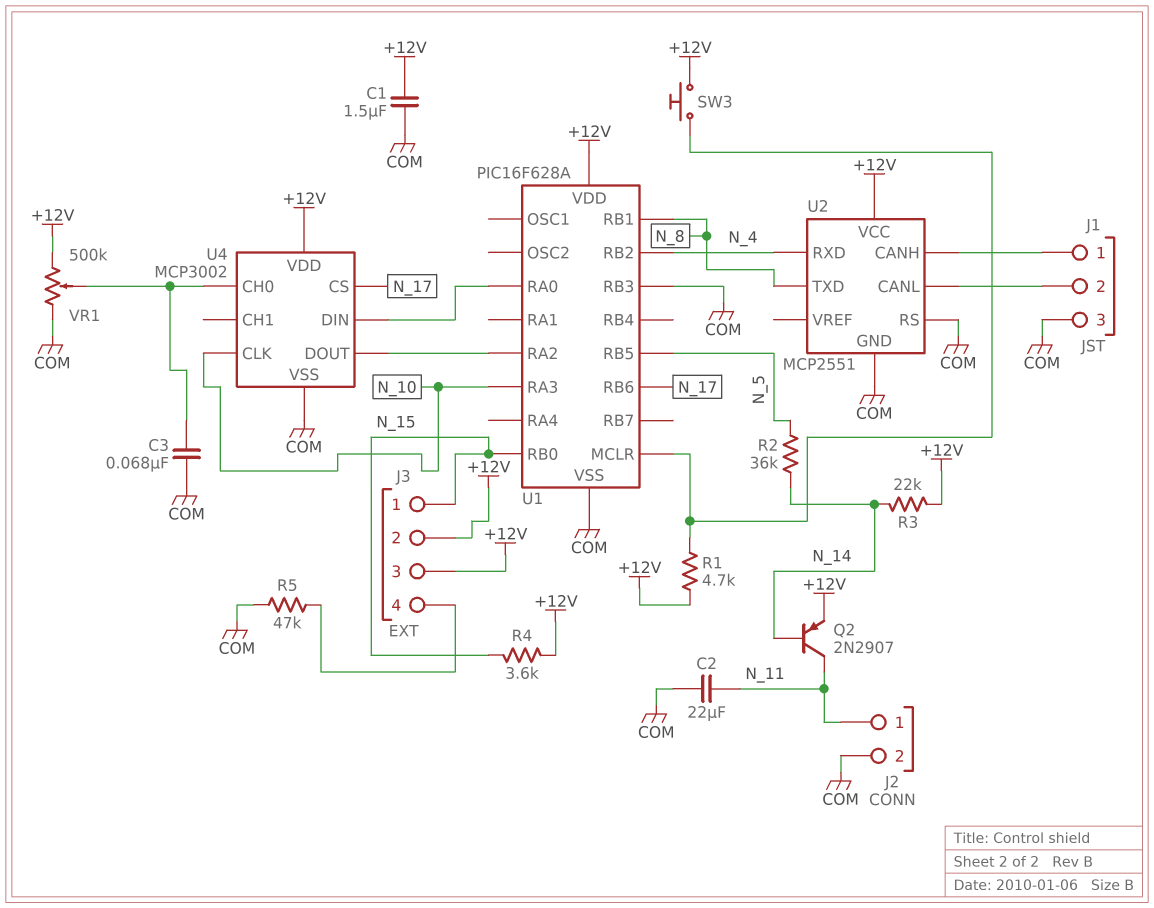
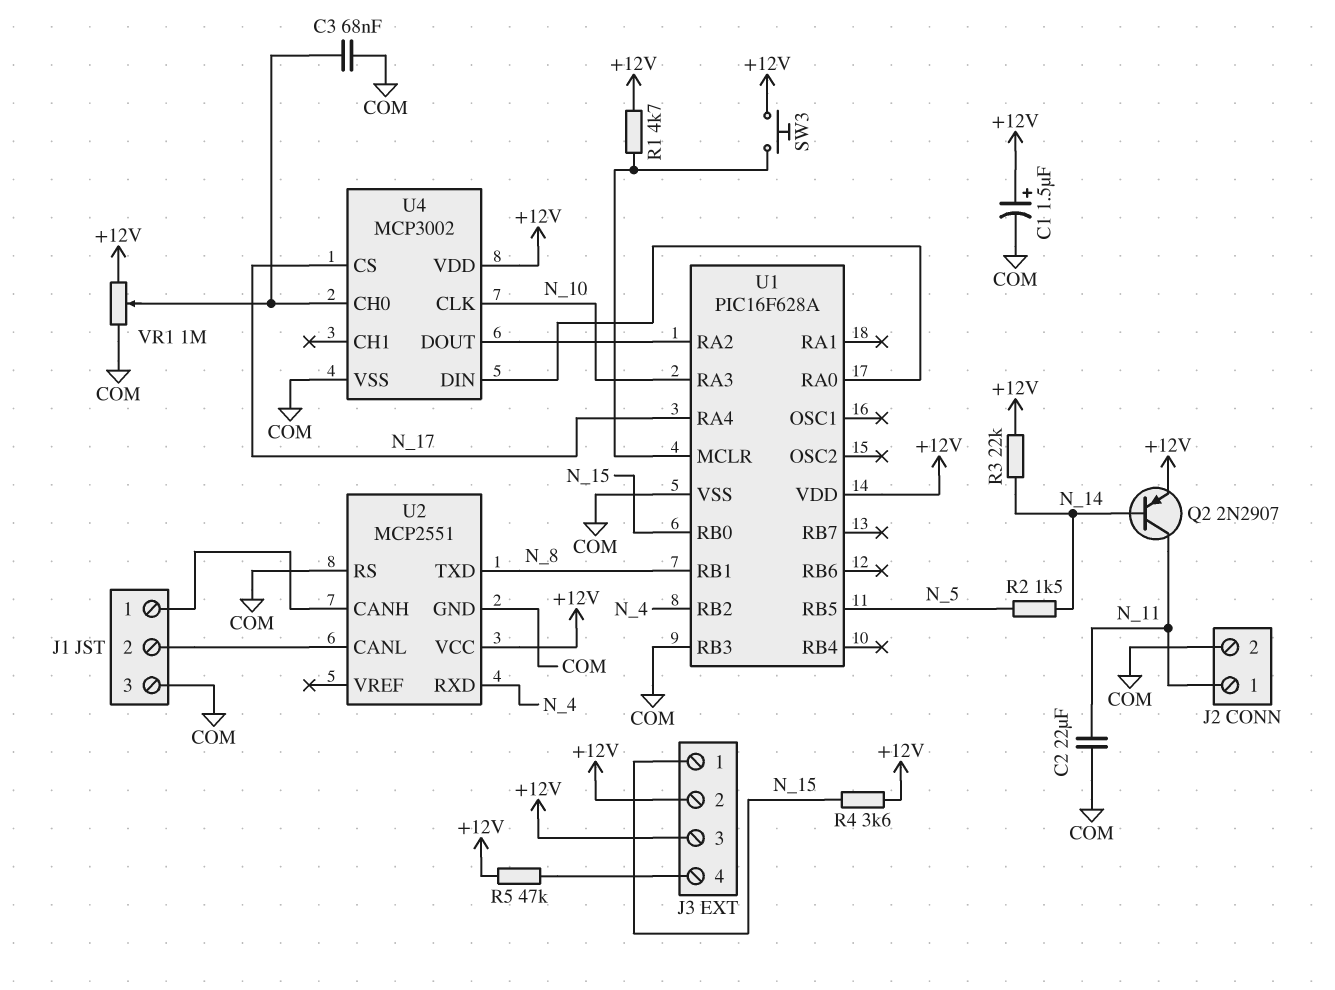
C1: 1.5uF (+12V, COM) -> 1.5uF (plus +12V, minus COM)
R2: 36k (N_5, N_14) -> 1.5k (N_5, N_14)
R5: 47k (COM, J3/4) -> 47k (+12V, J3/4)
U1 pin RA4: none -> N_17
U1 pin RB6: N_17 -> none
VR1: 500k (+12V, COM, wiper U4/CH0) -> 1M (+12V, COM, wiper U4/CH0)

